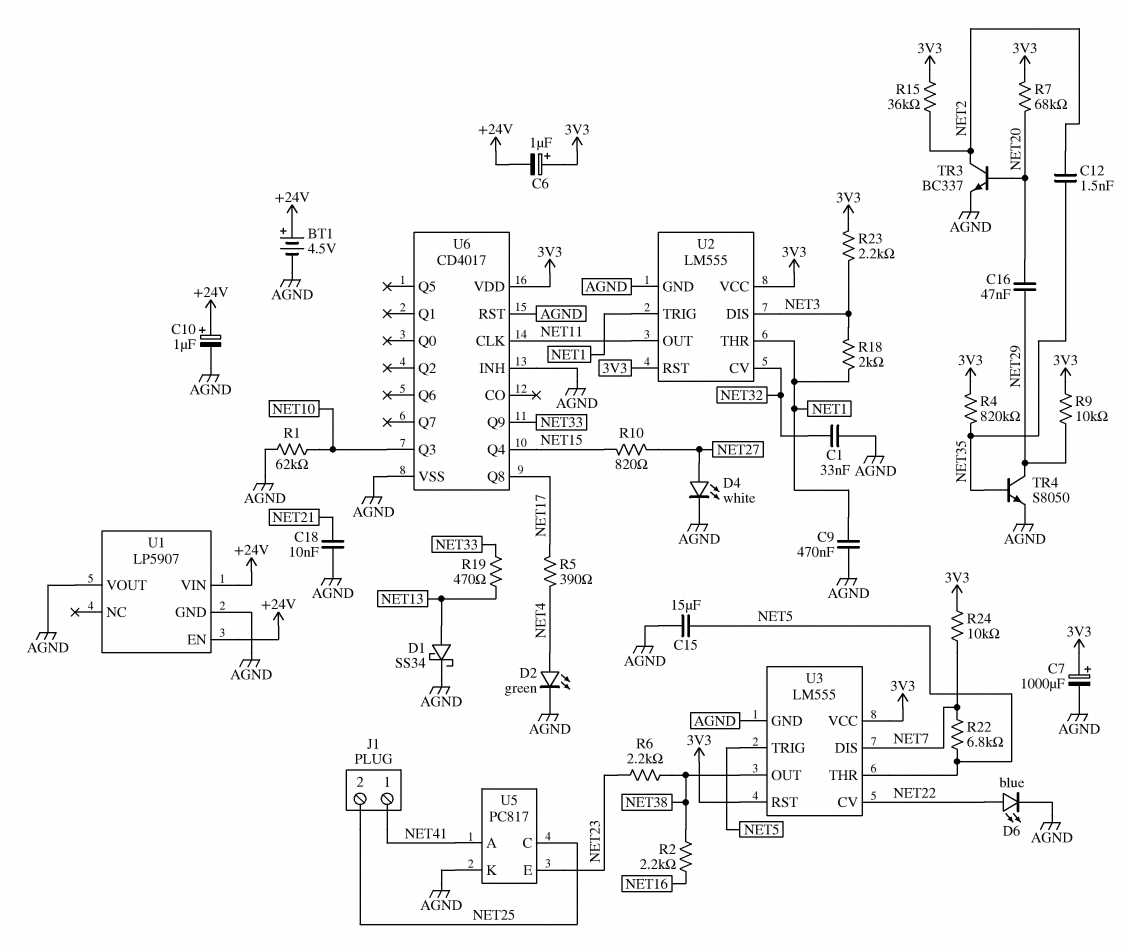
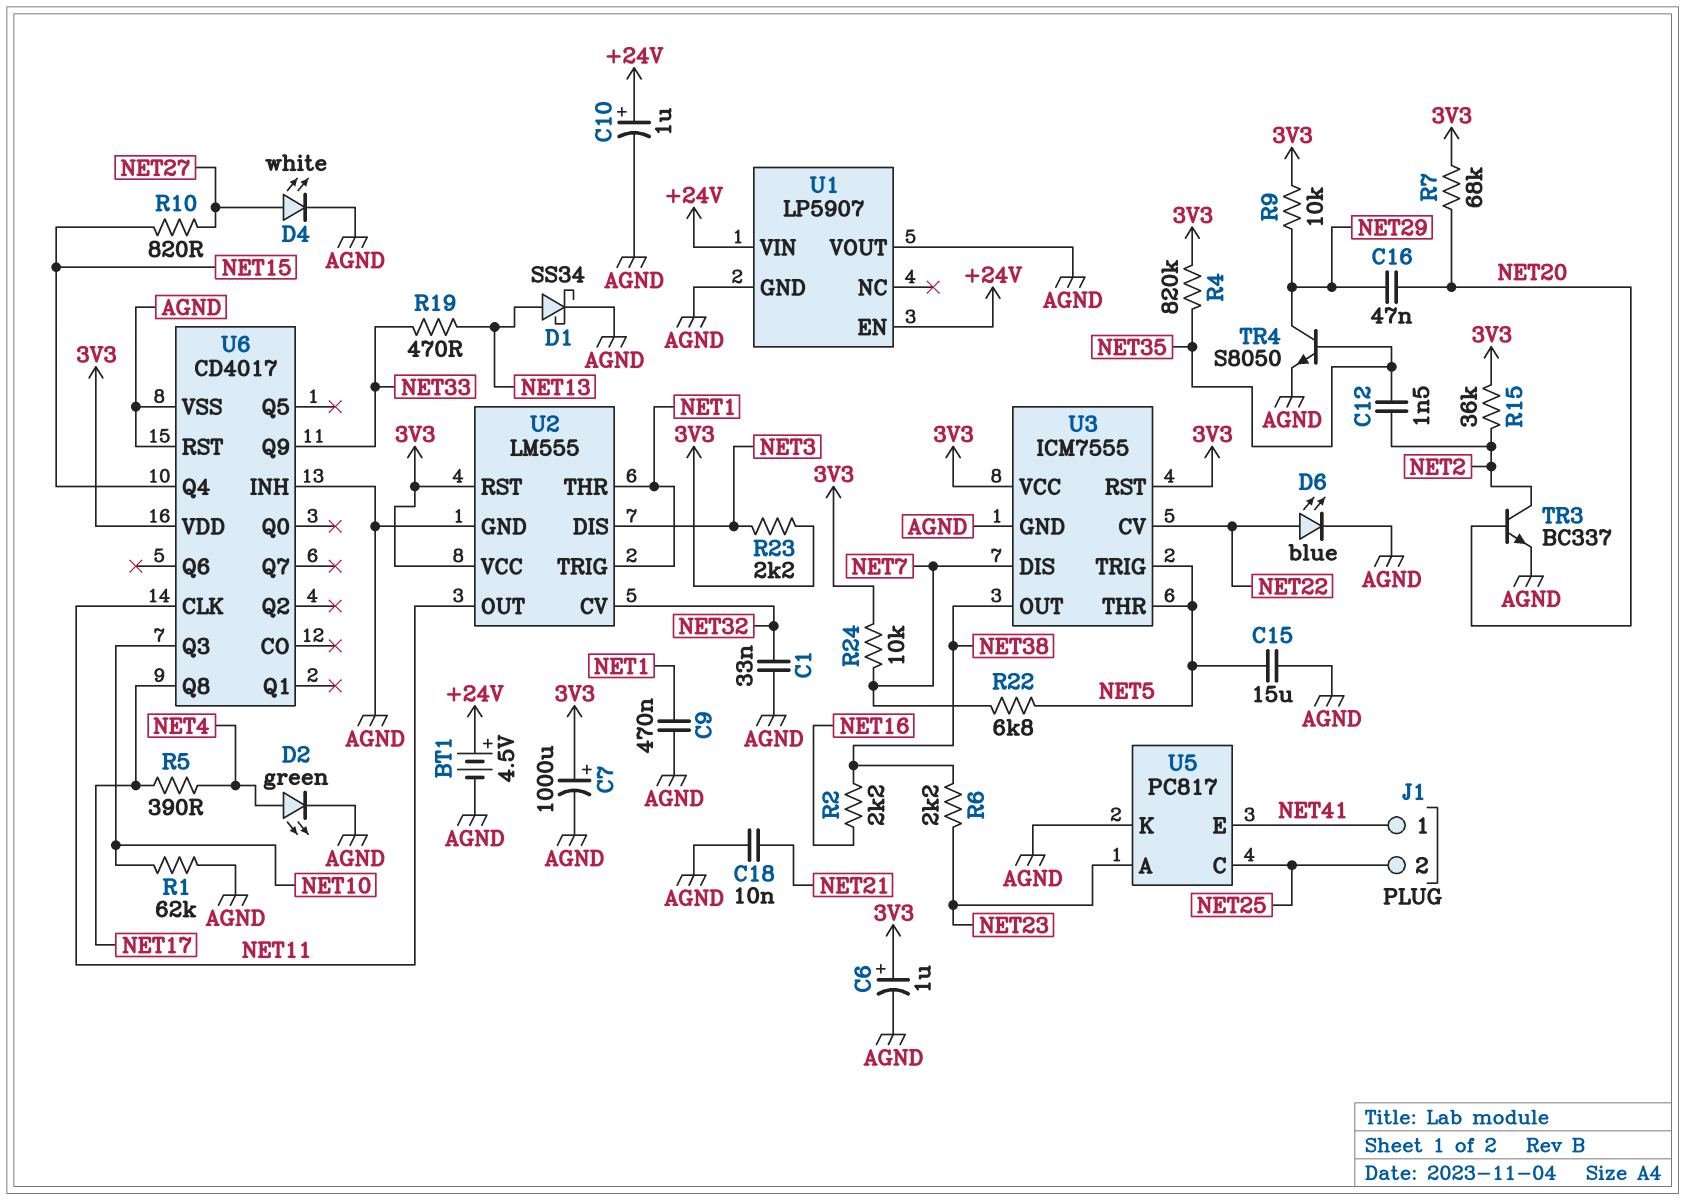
C6: 1uF (plus 3V3, minus +24V) -> 1uF (plus 3V3, minus AGND)
R18: 2k (NET1, NET3) -> none
U3: LM555 -> ICM7555
U5 pin A: NET41 -> NET23
U5 pin E: NET23 -> NET41

